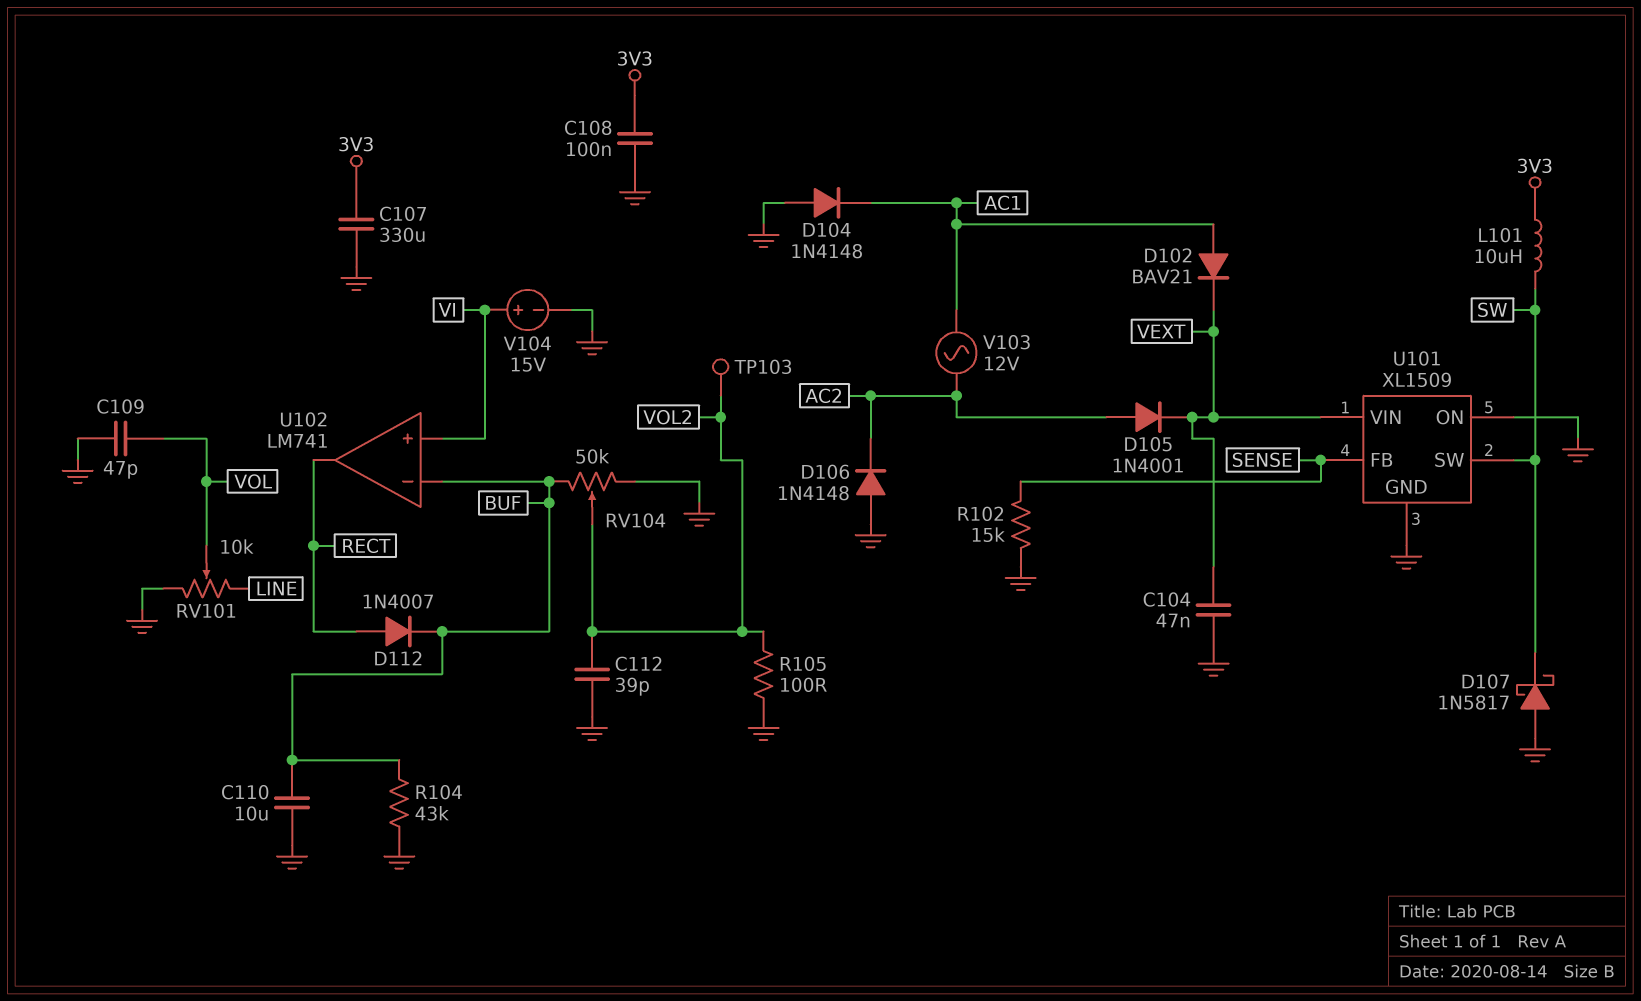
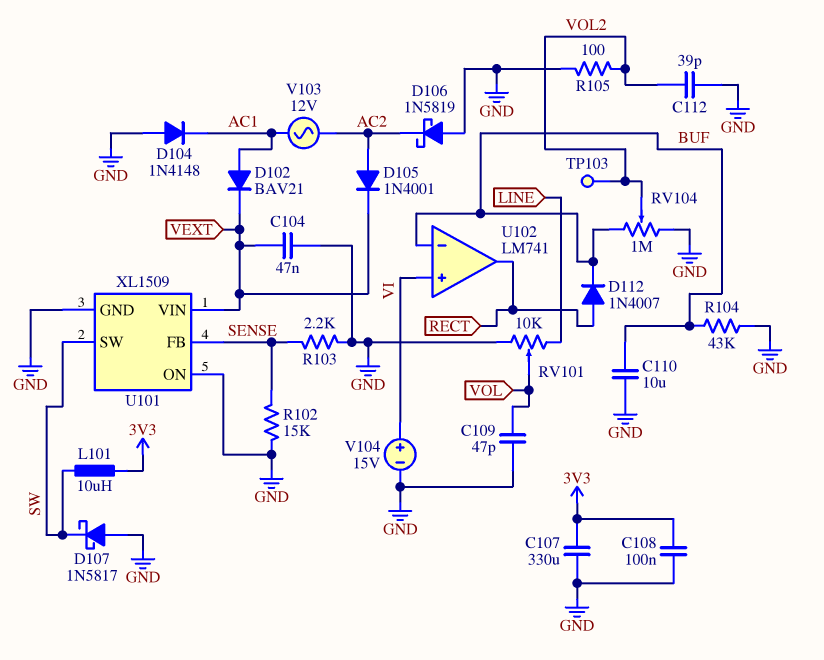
D106: diode 1N4148 (A GND, K AC2) -> schottky 1N5819 (A GND, K AC2)
R103: none -> 2.2k (GND, SENSE)
RV104: 50k (BUF, GND, wiper VOL2) -> 1M (BUF, GND, wiper VOL2)

